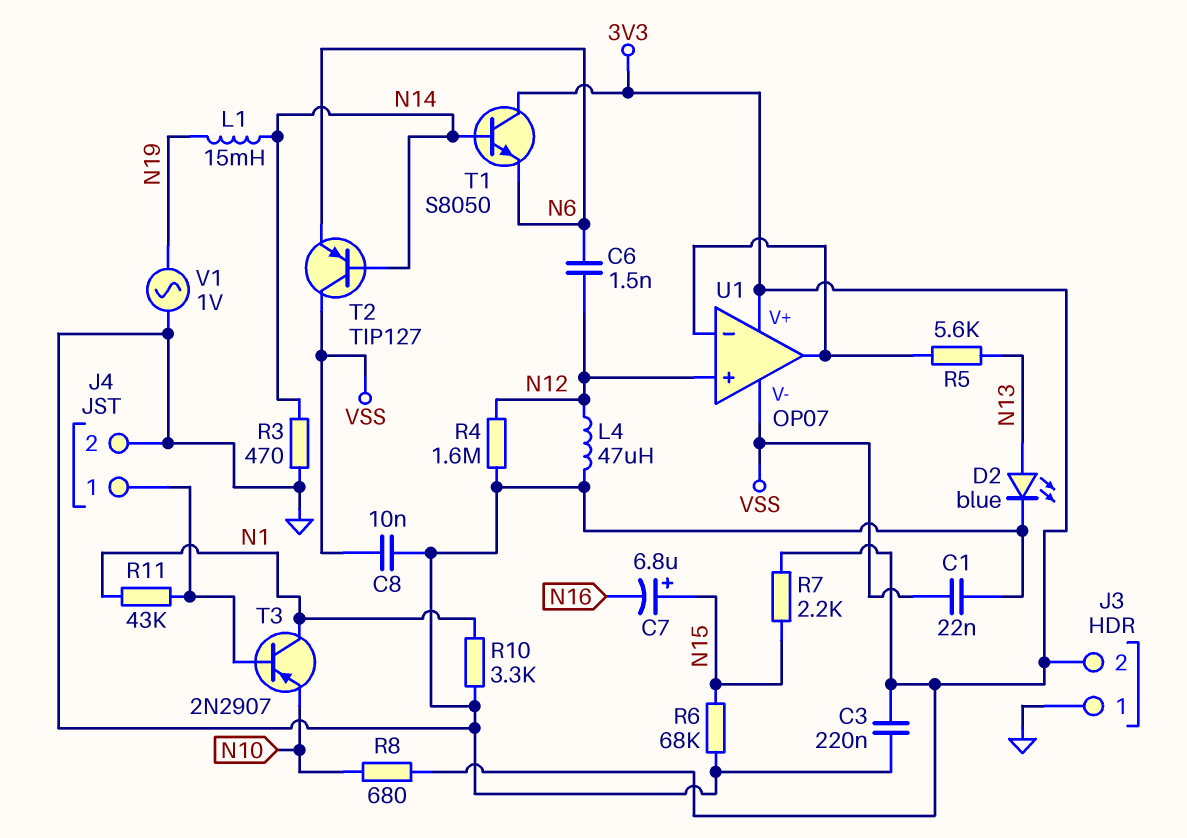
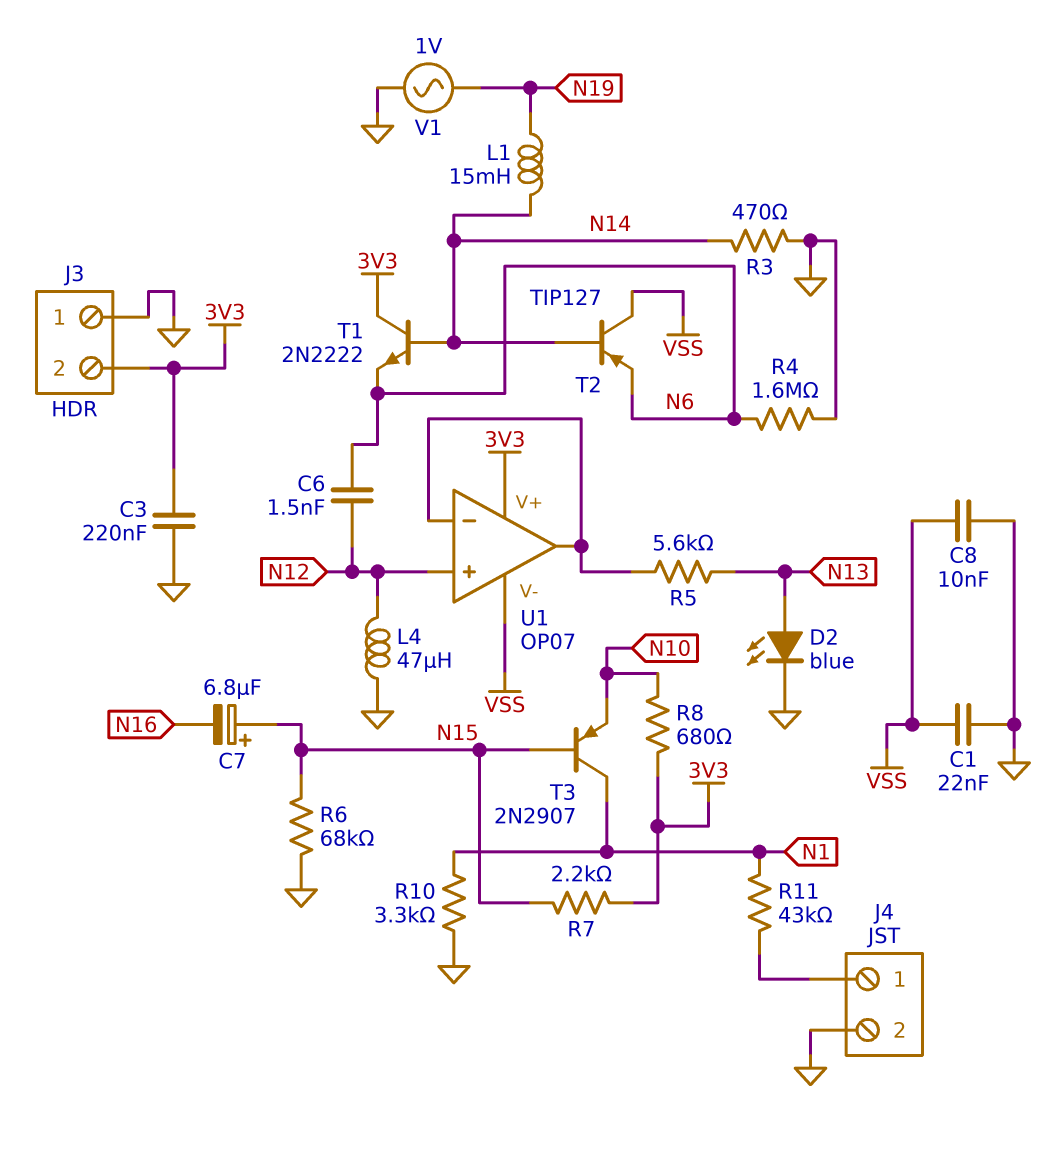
R4: 1.6M (GND, N12) -> 1.6M (GND, N6)
T1: NPN S8050 (B N14, C 3V3, E N6) -> NPN 2N2222 (B N14, C 3V3, E N6)
T3: PNP 2N2907 (B J4/1, C N1, E N10) -> PNP 2N2907 (B N15, C N1, E N10)

